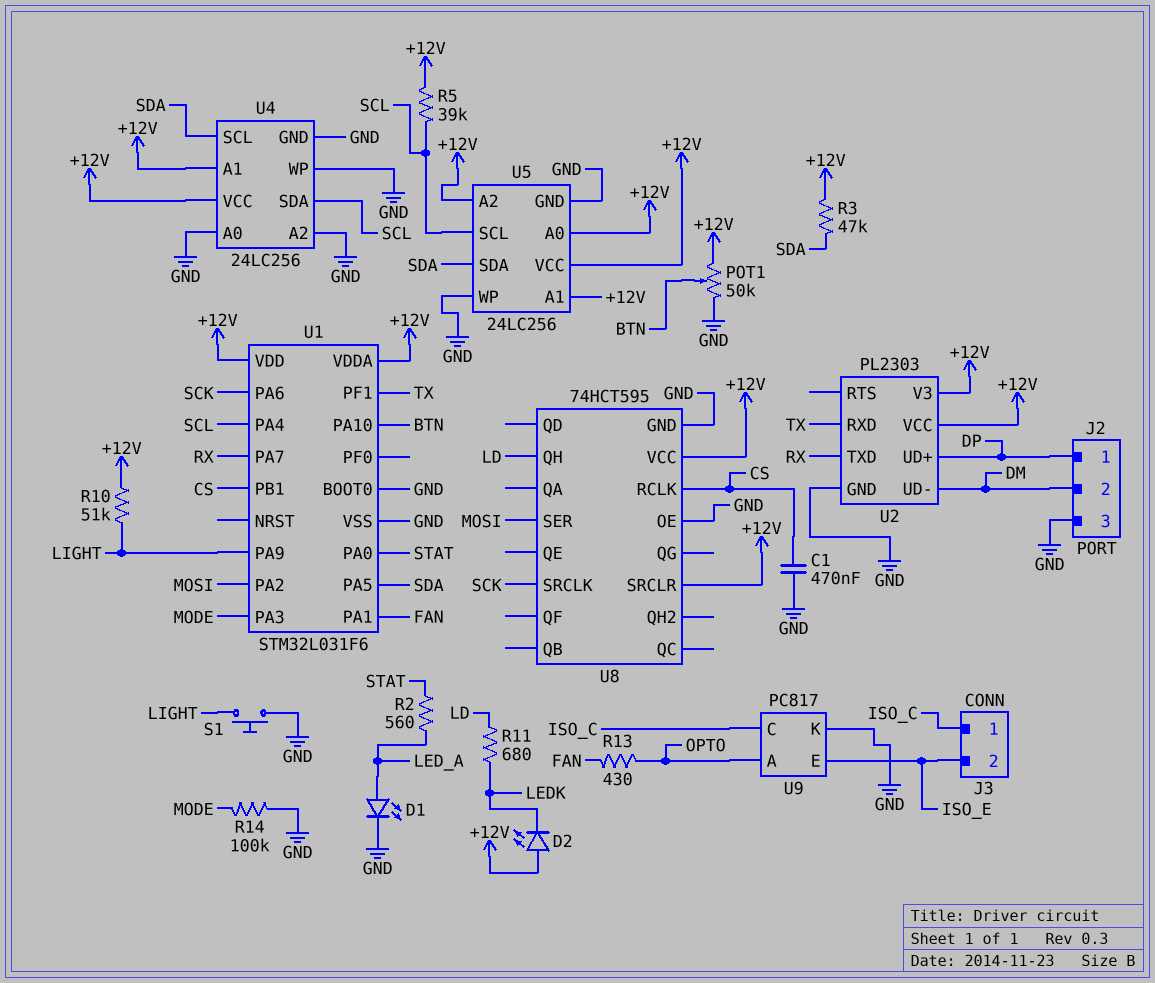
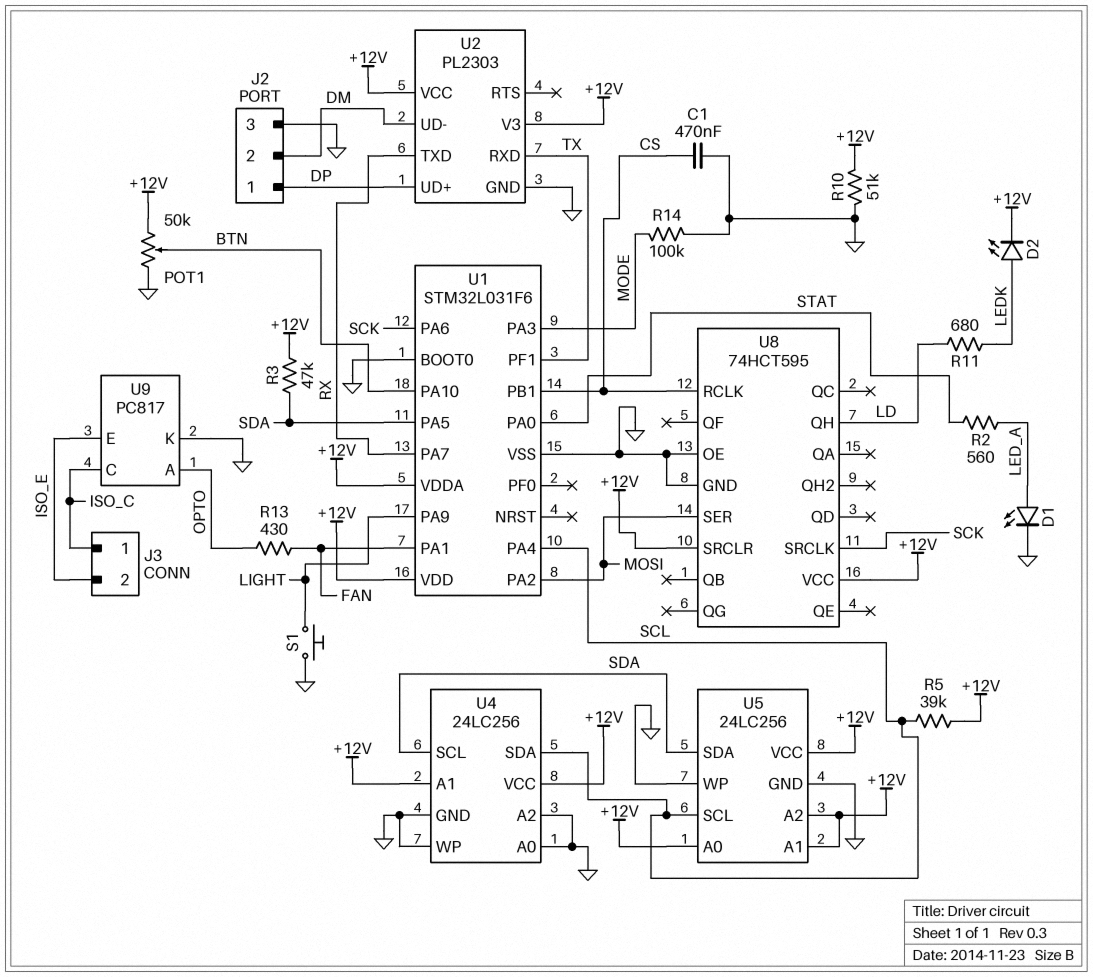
D2: LED (A +12V, K LEDK) -> LED (A LEDK, K +12V)
R10: 51k (+12V, LIGHT) -> 51k (+12V, GND)

